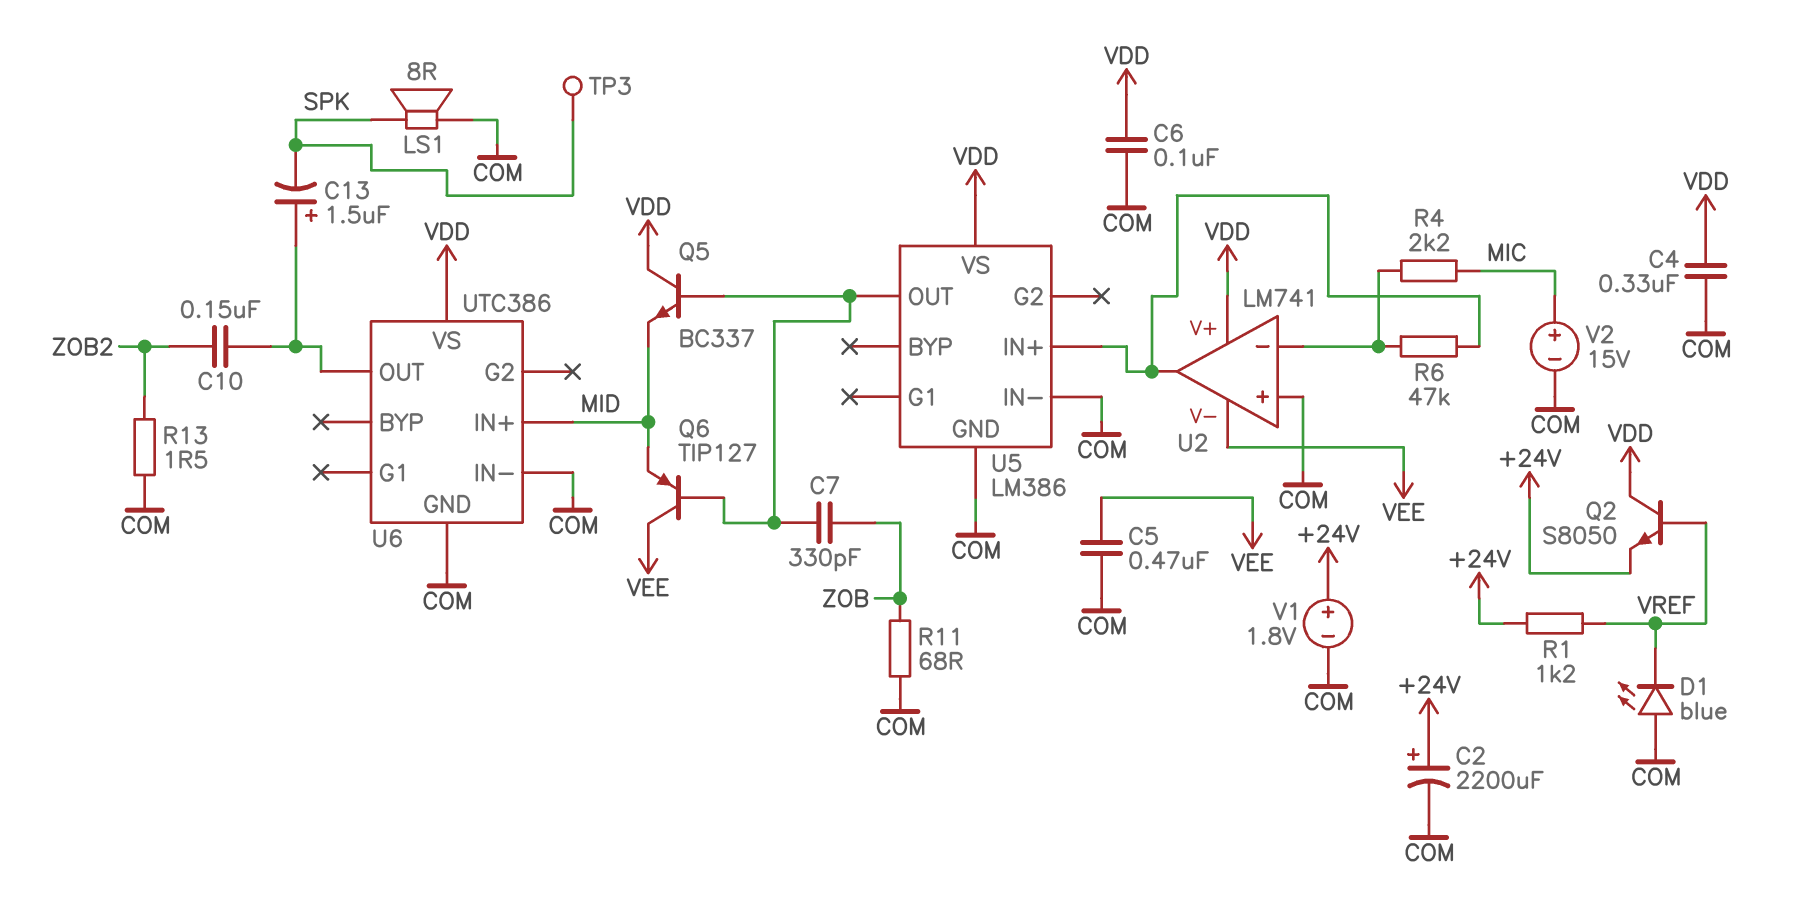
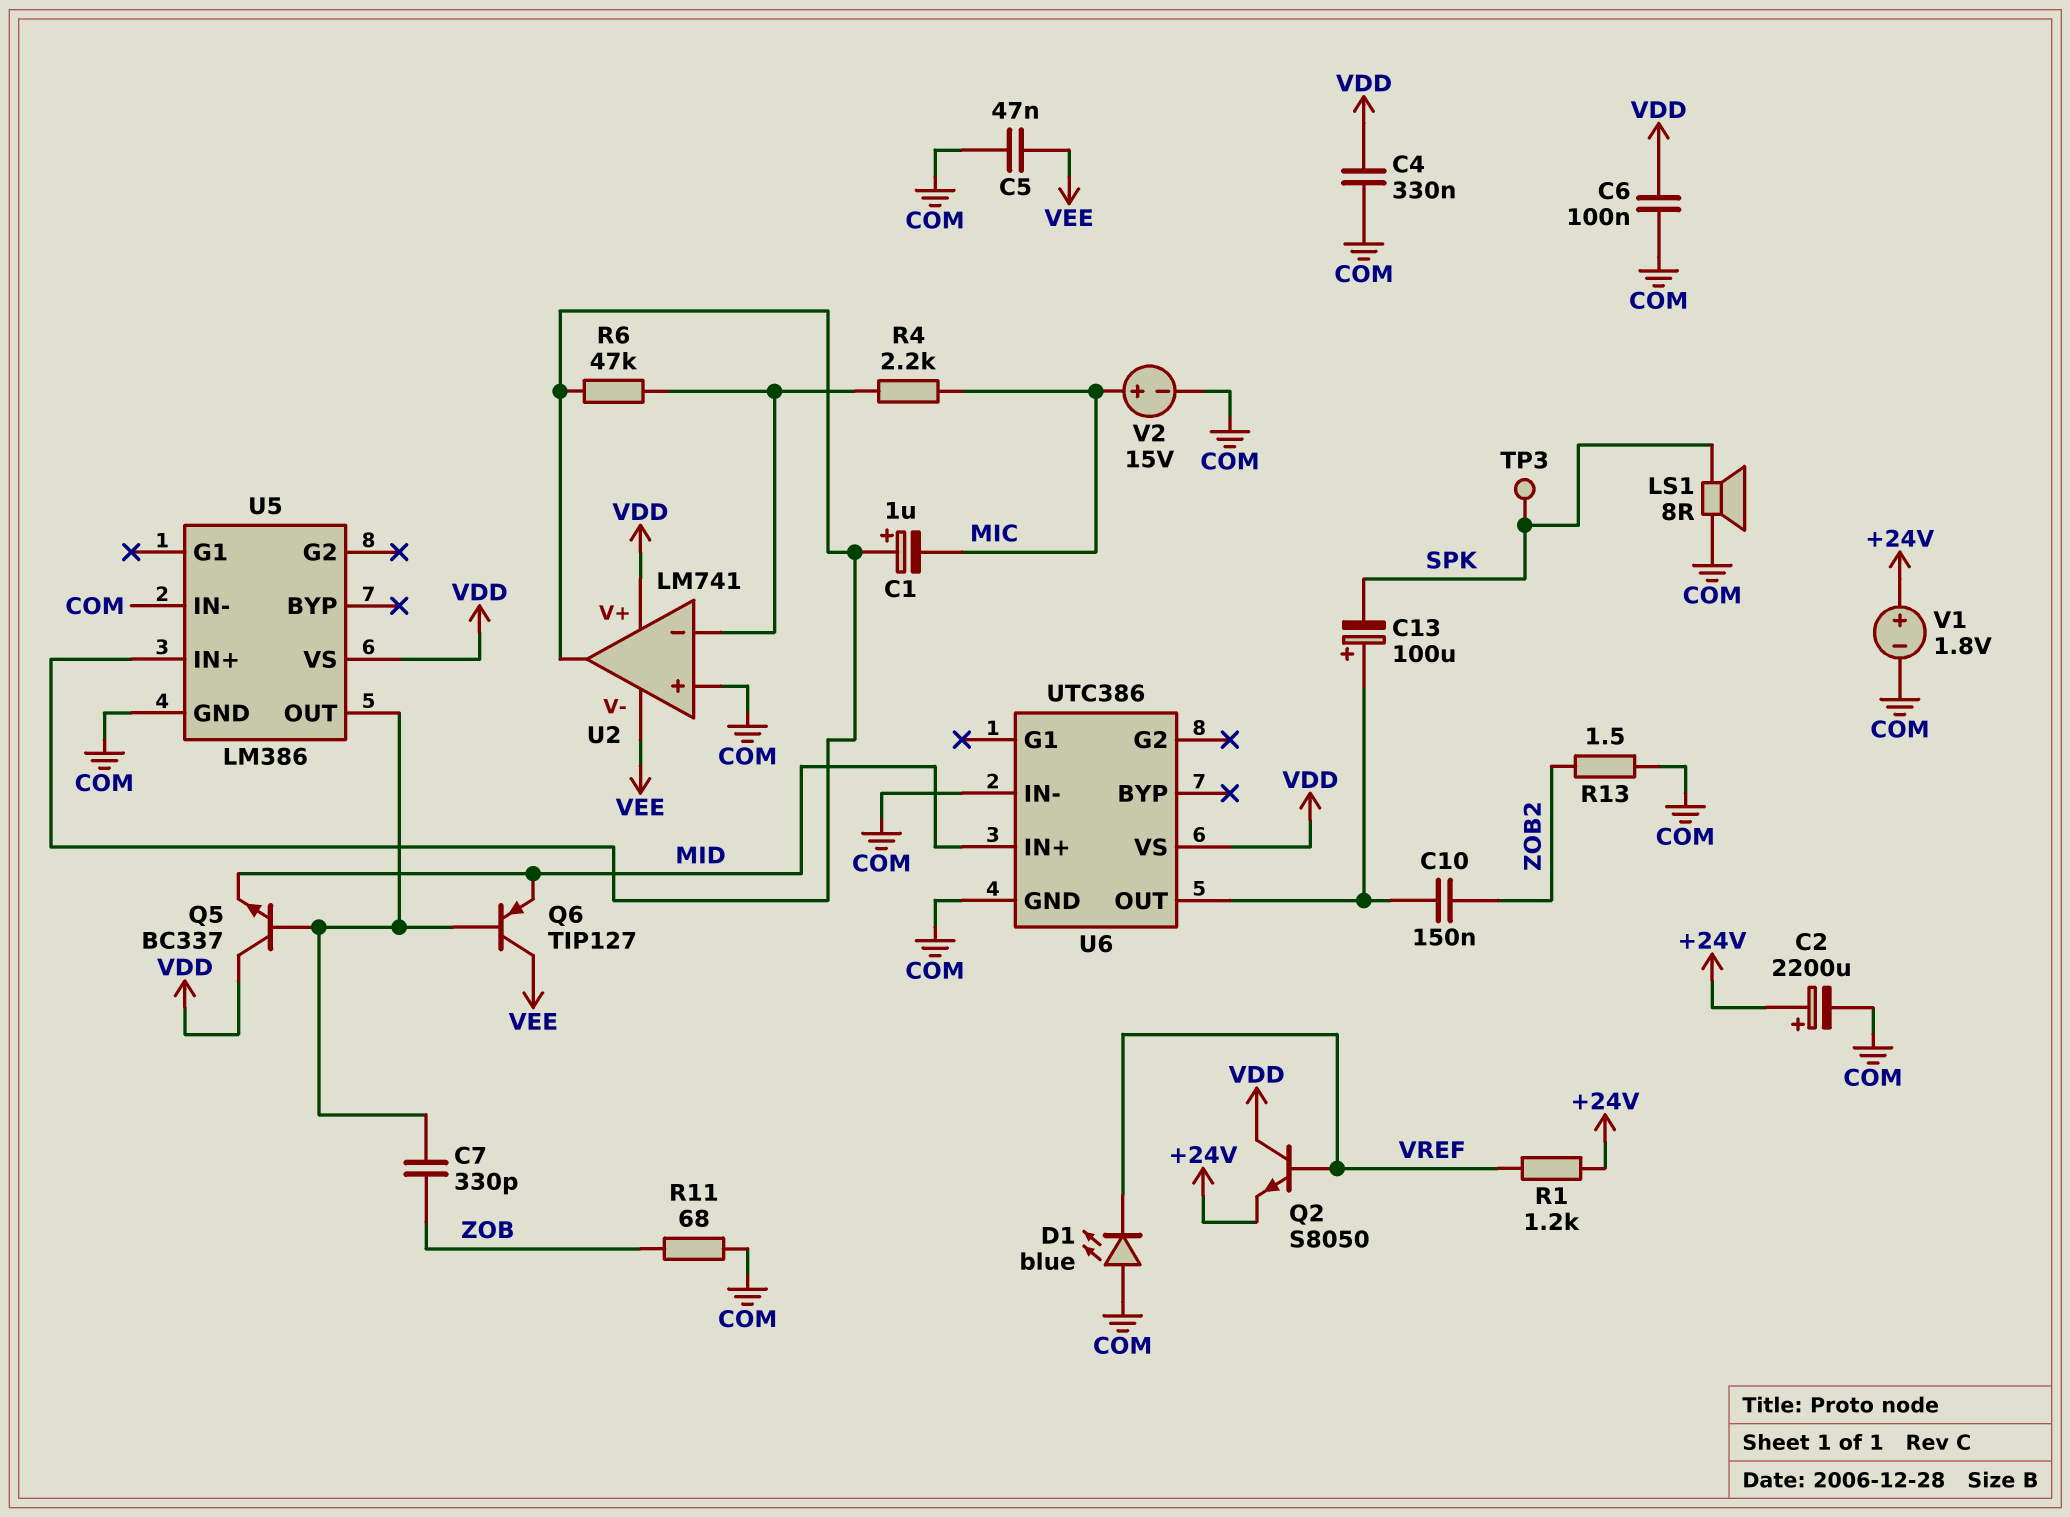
C1: none -> 1uF (plus U2/out, minus MIC)
C5: 470nF (COM, VEE) -> 47nF (COM, VEE)
C13: 1.5uF (plus U6/OUT, minus SPK) -> 100uF (plus U6/OUT, minus SPK)

